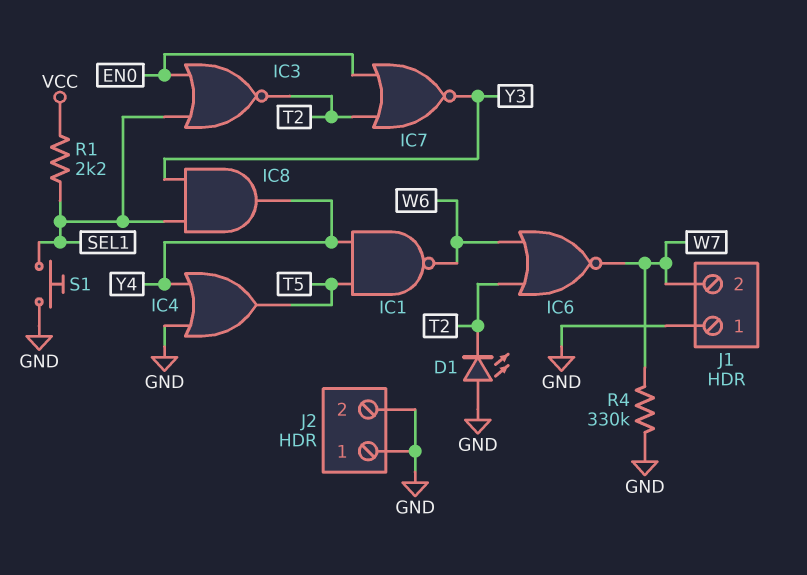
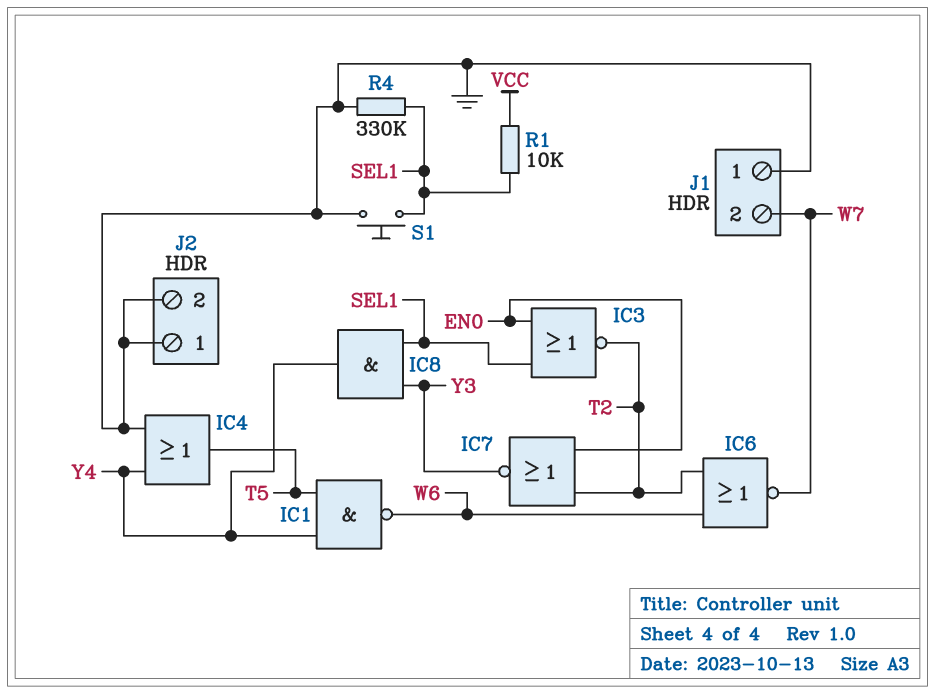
D1: LED (A GND, K T2) -> none
R1: 2.2k (SEL1, VCC) -> 10k (SEL1, VCC)
R4: 330k (GND, W7) -> 330k (GND, SEL1)

